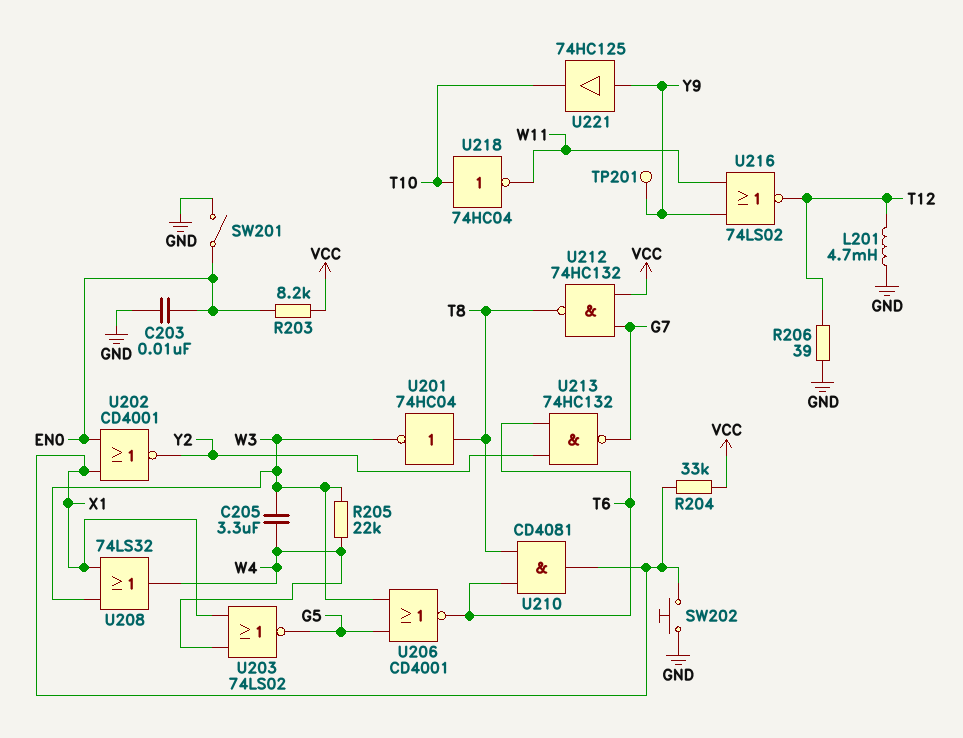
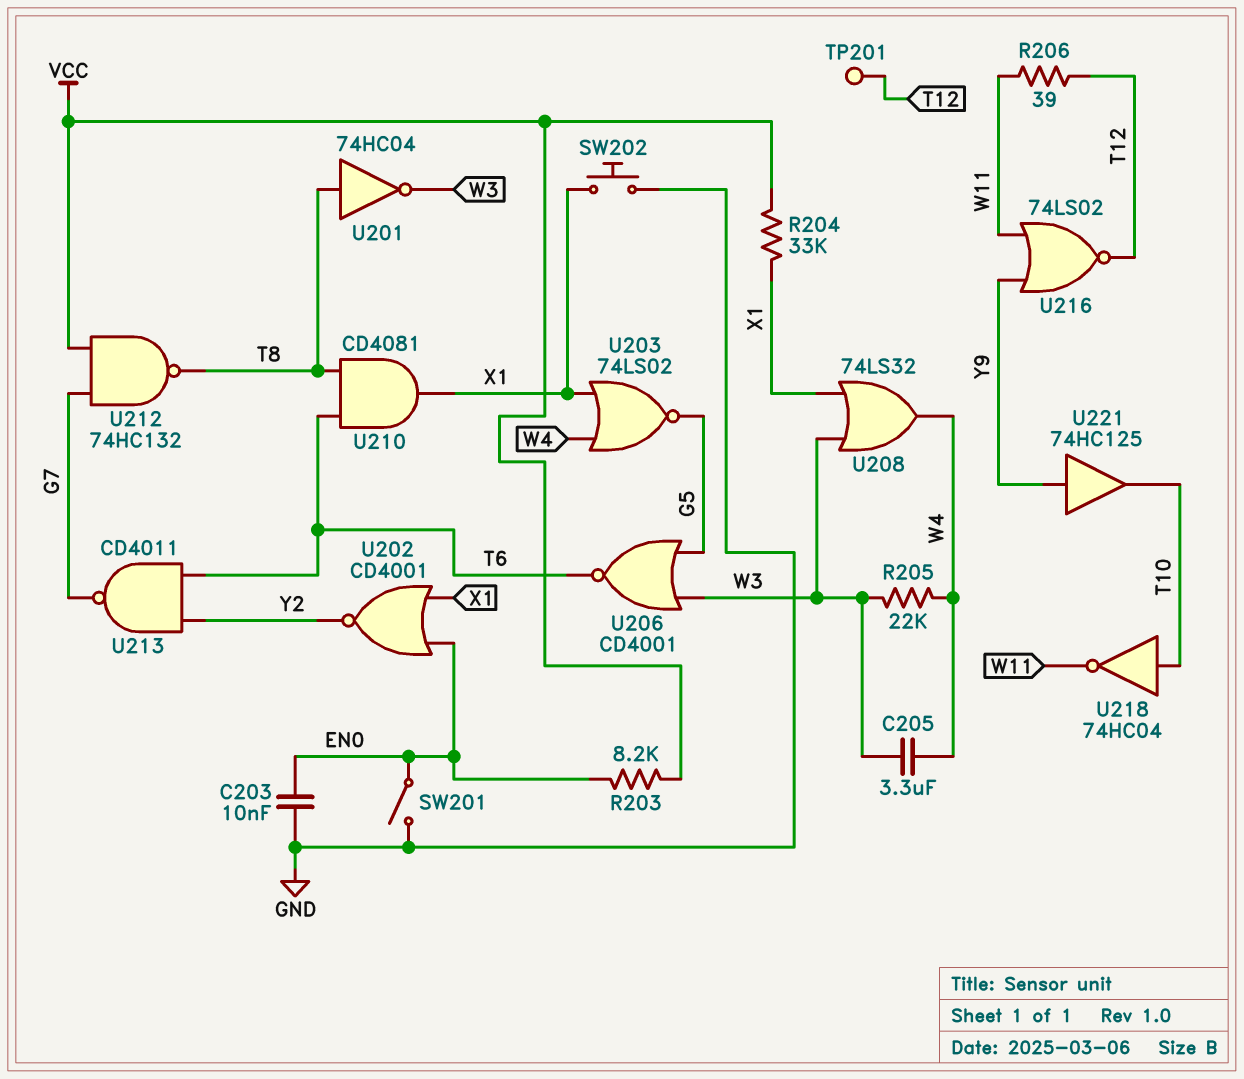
L201: 4.7mH (GND, T12) -> none
R206: 39 (GND, T12) -> 39 (T12, W11)
TP201: test point (Y9) -> test point (T12)
U213: NAND 74HC132 (in T6, in Y2, out G7) -> NAND CD4011 (in T6, in Y2, out G7)

